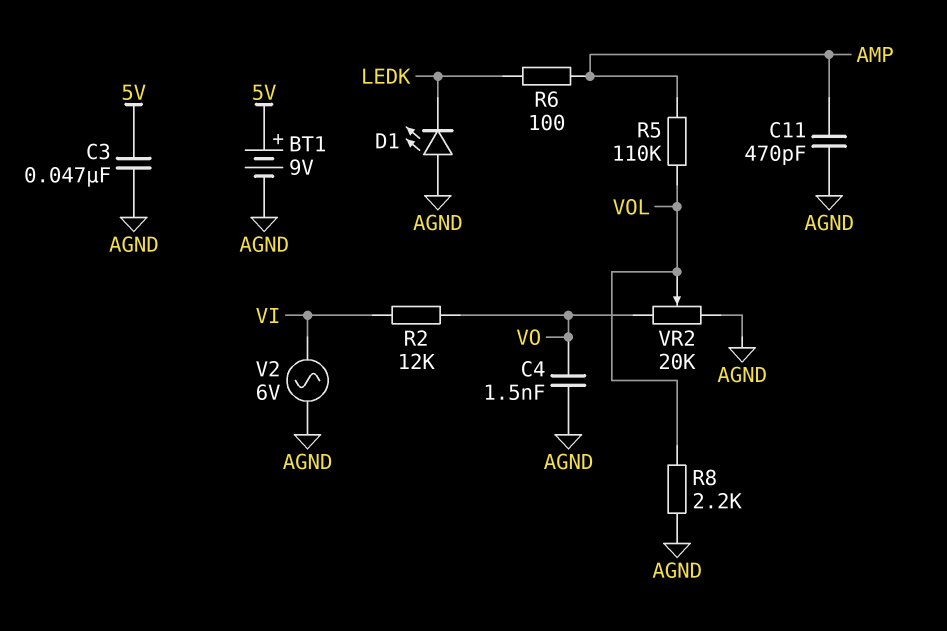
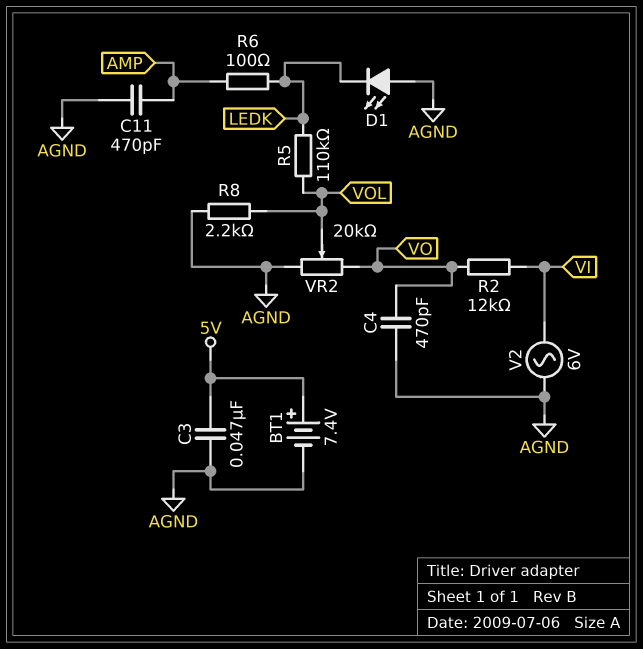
BT1: 9V (plus 5V, minus AGND) -> 7.4V (plus 5V, minus AGND)
C4: 1.5nF (AGND, VO) -> 470pF (AGND, VO)
R5: 110k (AMP, VOL) -> 110k (LEDK, VOL)

